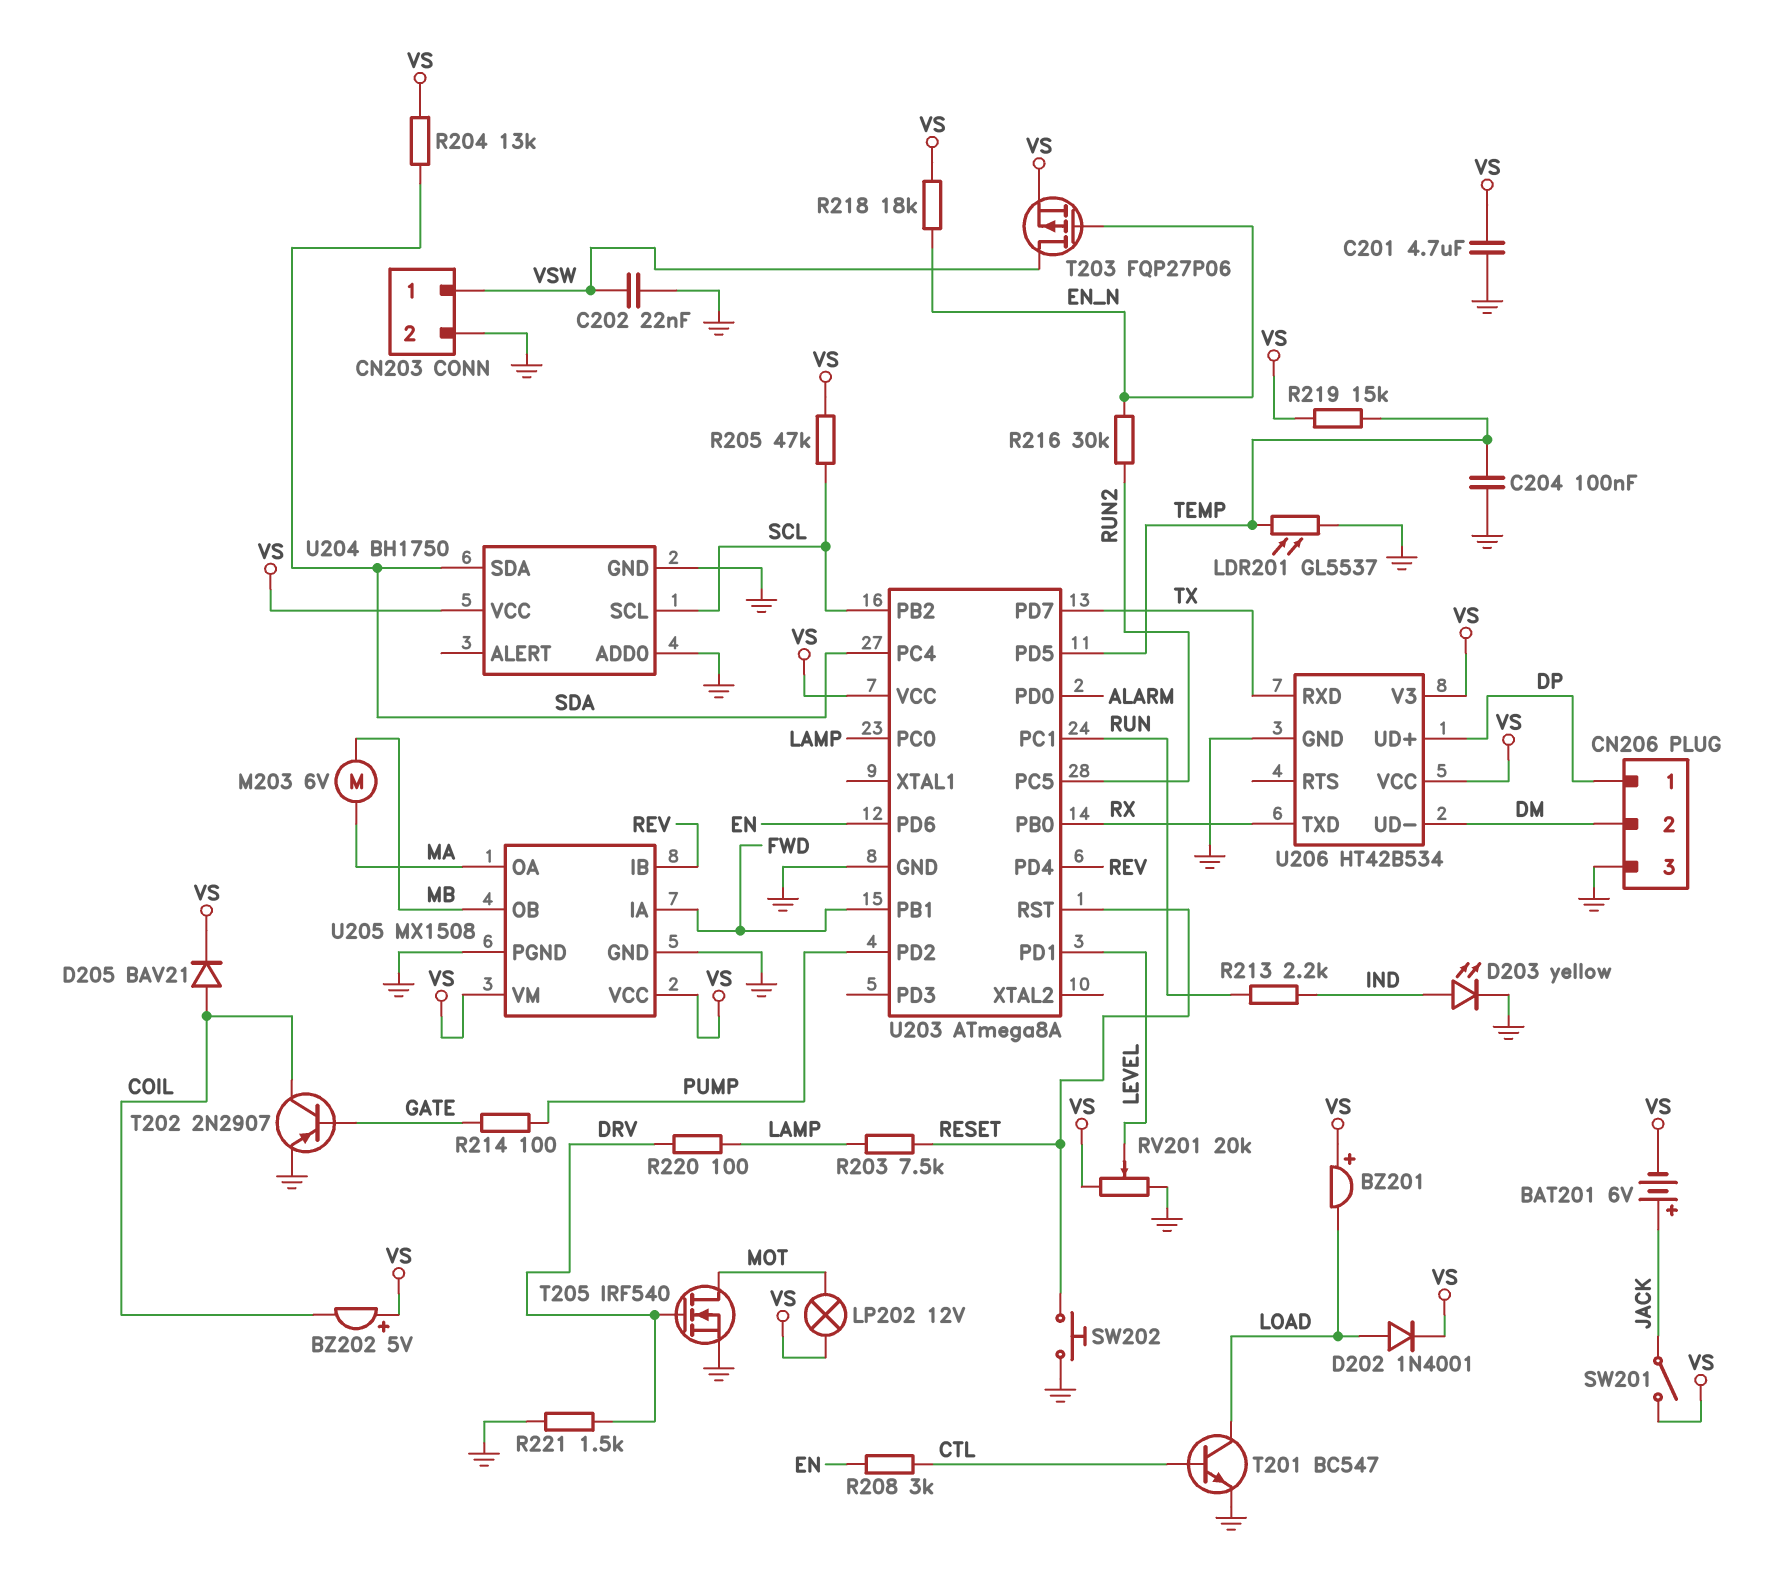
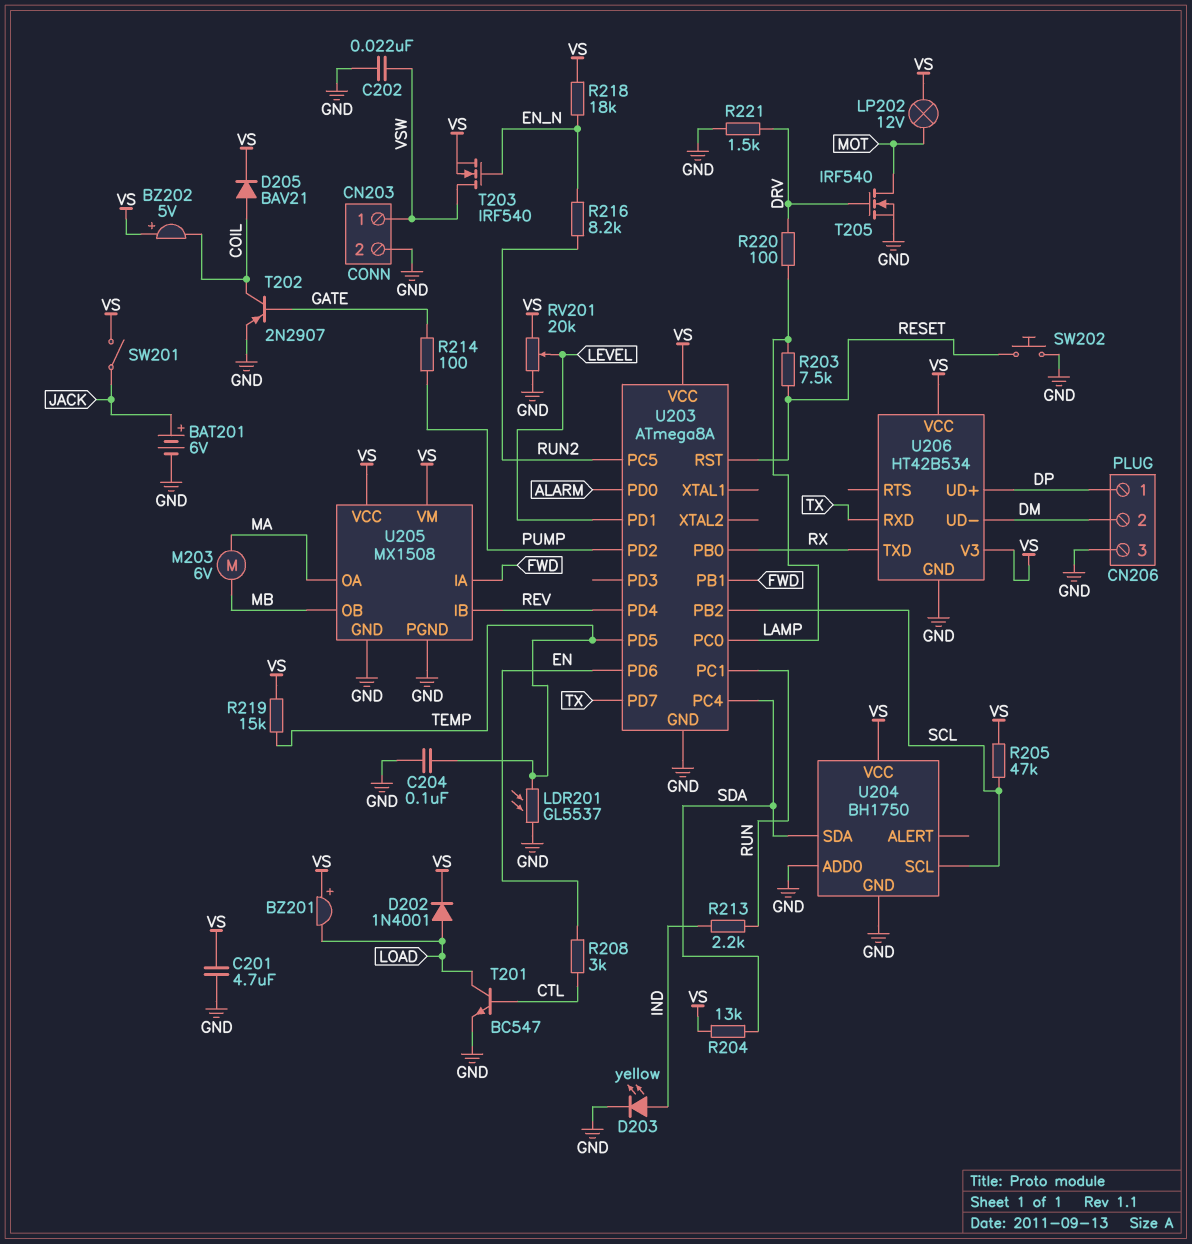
BAT201: 6V (plus JACK, minus VS) -> 6V (plus JACK, minus GND)
R216: 30k (EN_N, RUN2) -> 8.2k (EN_N, RUN2)
T203: PMOS FQP27P06 (G EN_N, D VSW, S VS) -> NMOS IRF540 (G EN_N, D VSW, S VS)

